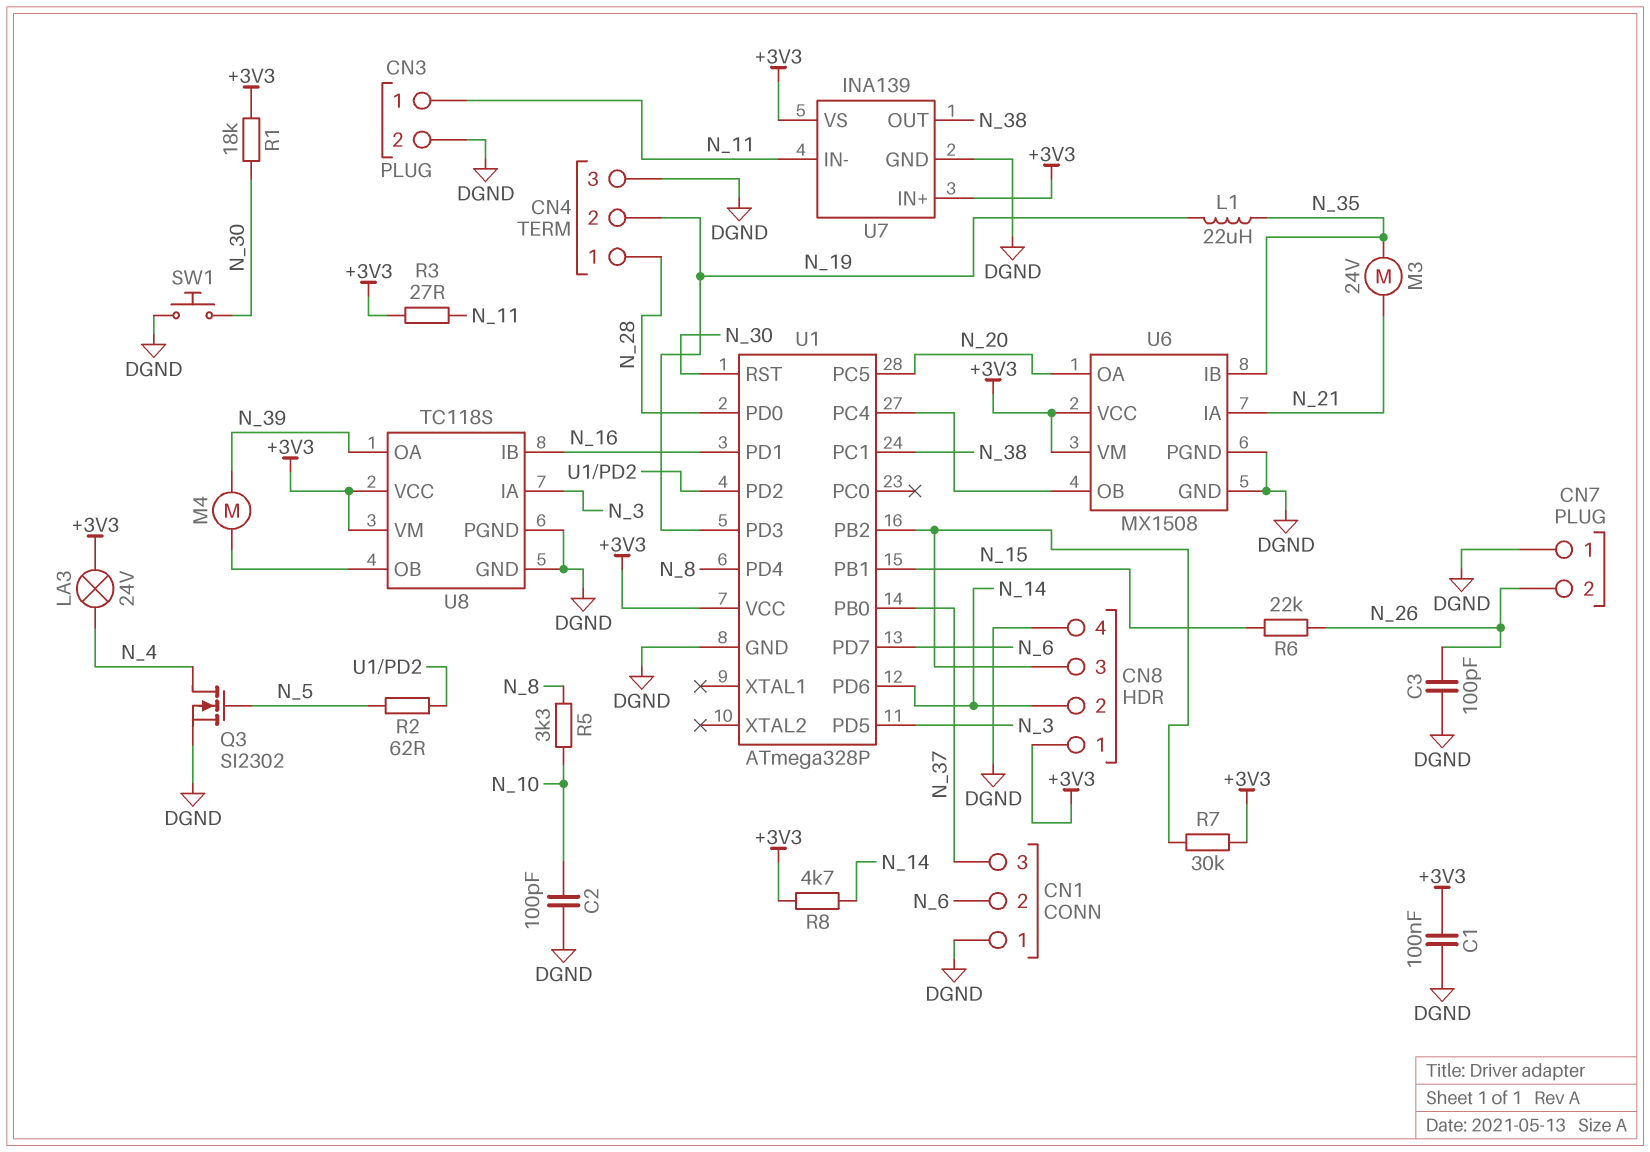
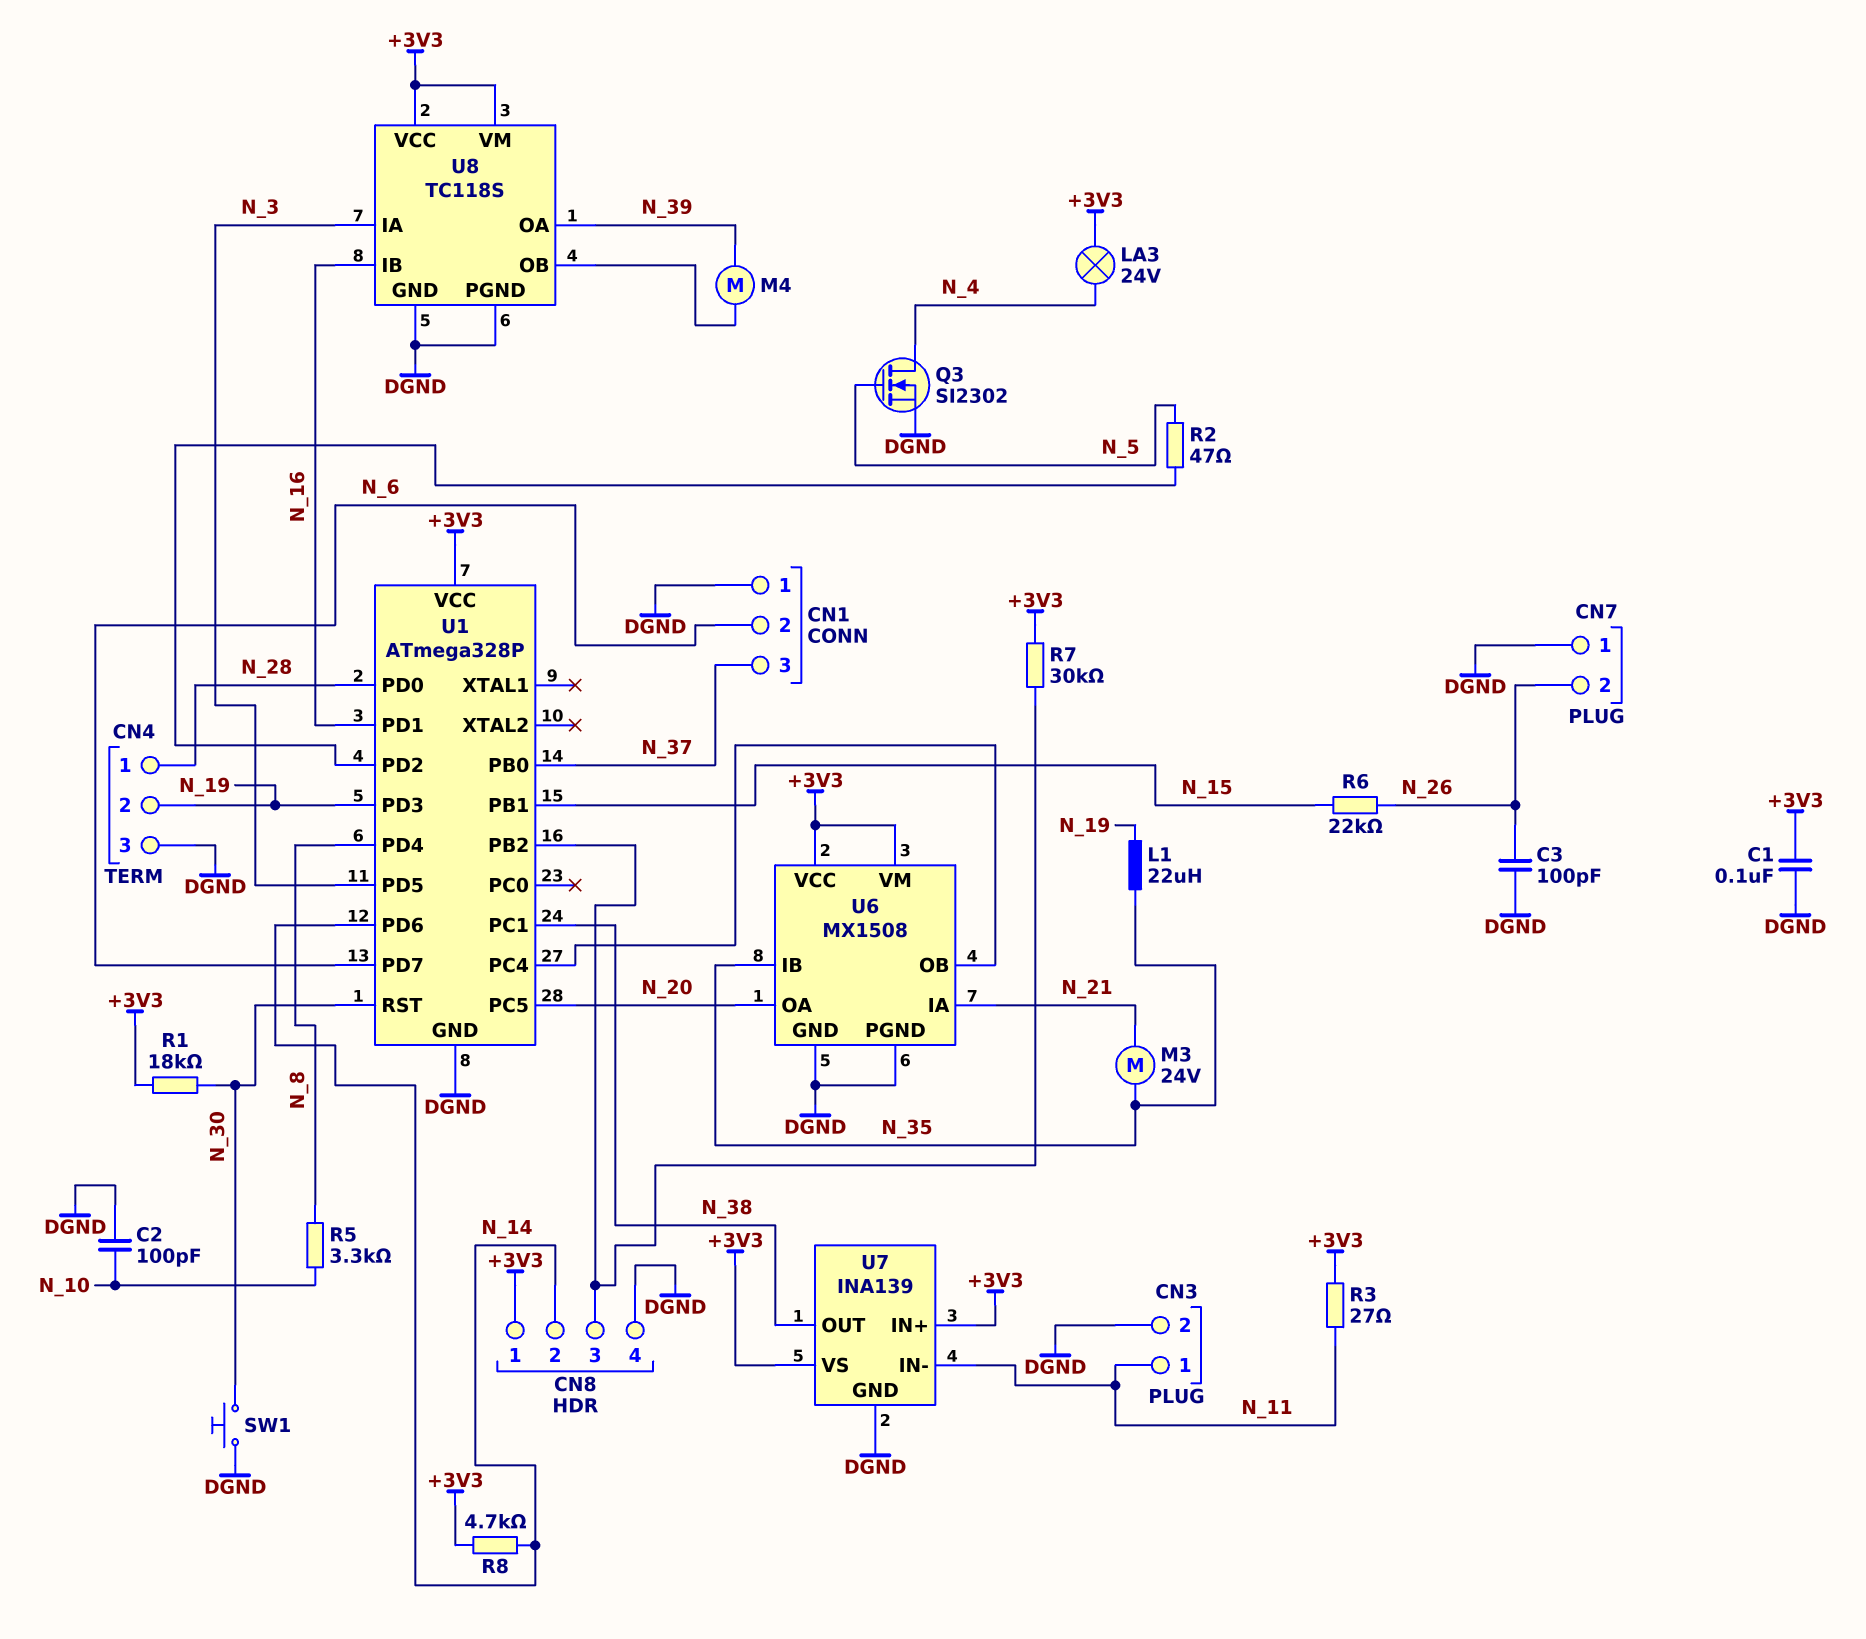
R2: 62 (N_5, U1/PD2) -> 47 (N_5, U1/PD2)

